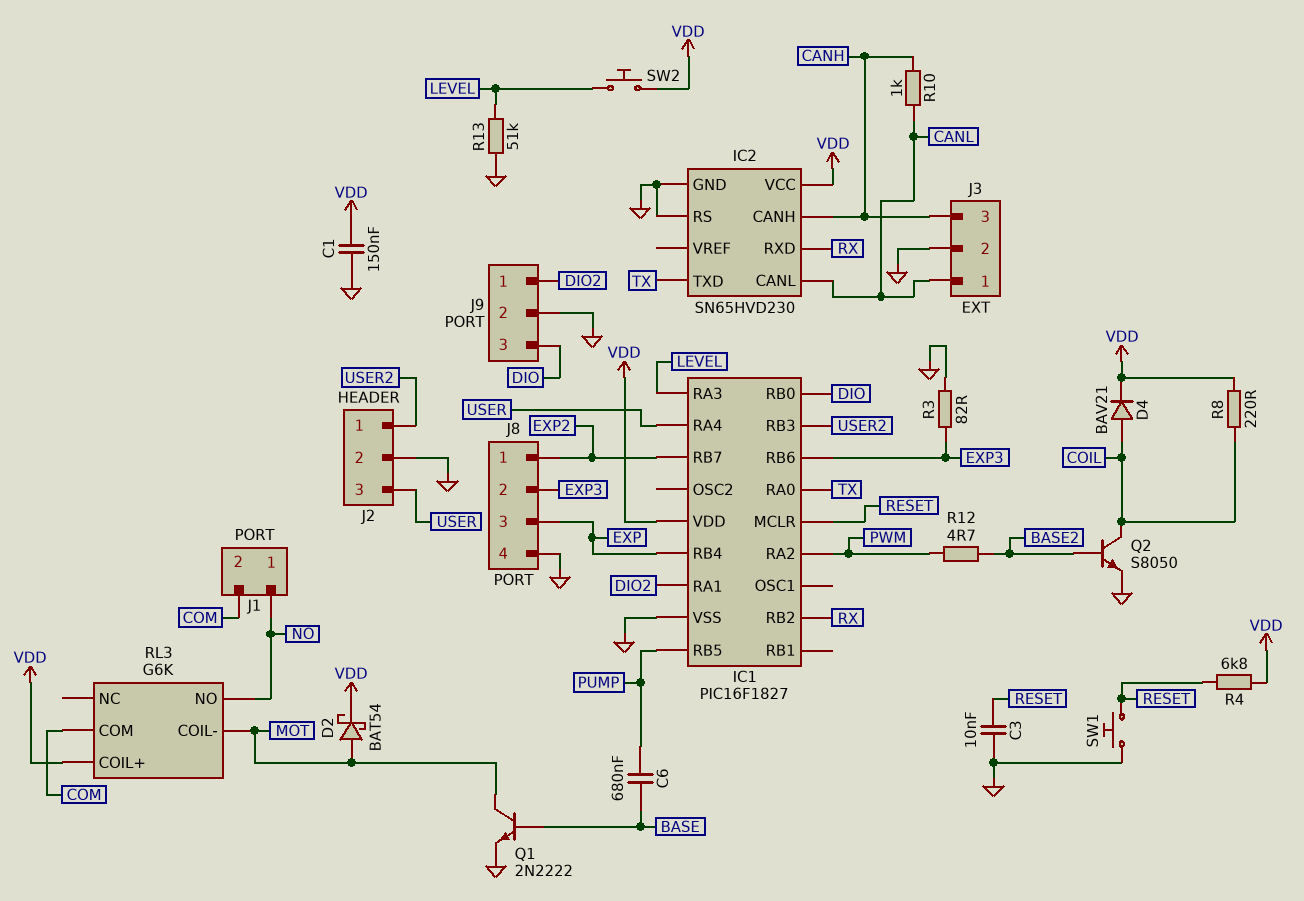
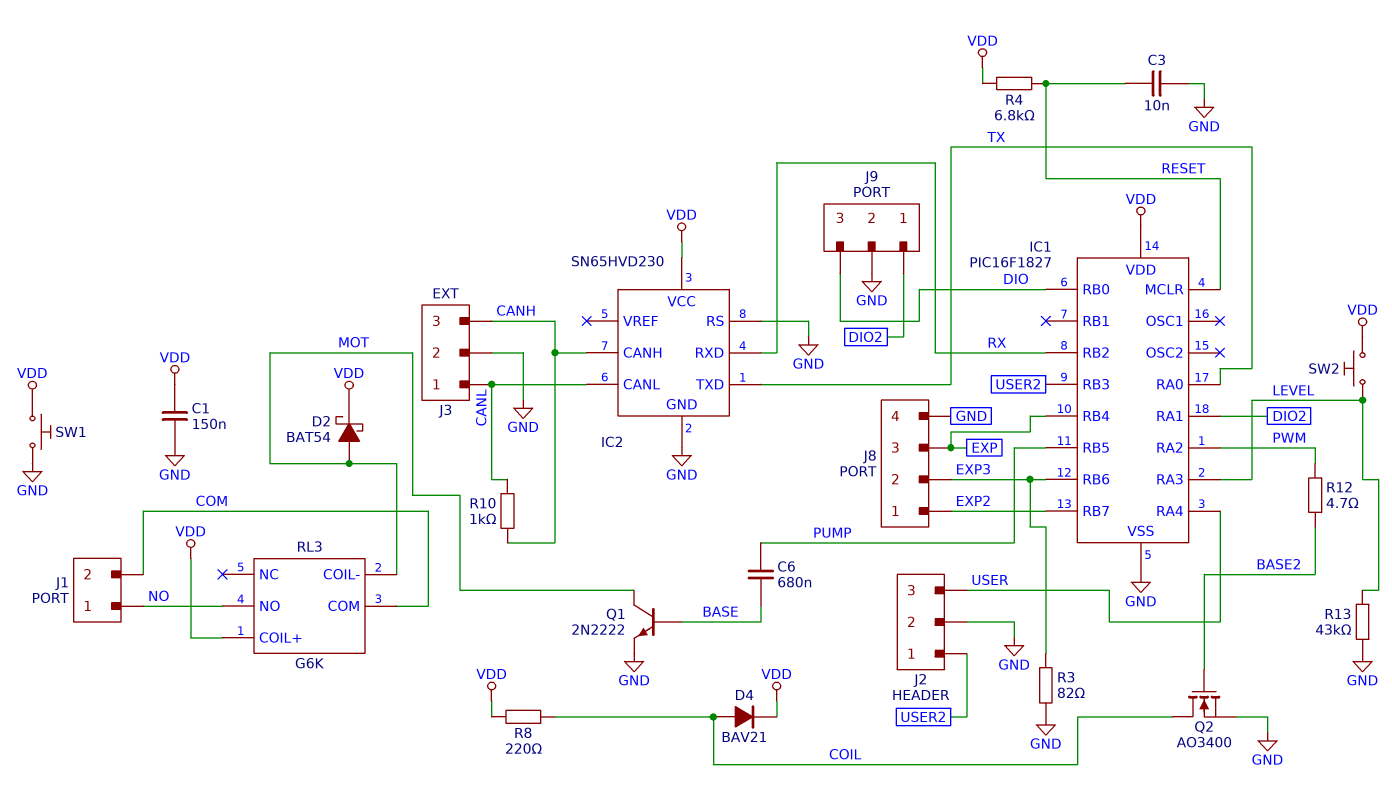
Q2: NPN S8050 (B BASE2, C COIL, E GND) -> NMOS AO3400 (G BASE2, D COIL, S GND)
R13: 51k (GND, LEVEL) -> 43k (GND, LEVEL)
SW1: button (GND, RESET) -> button (GND, VDD)

